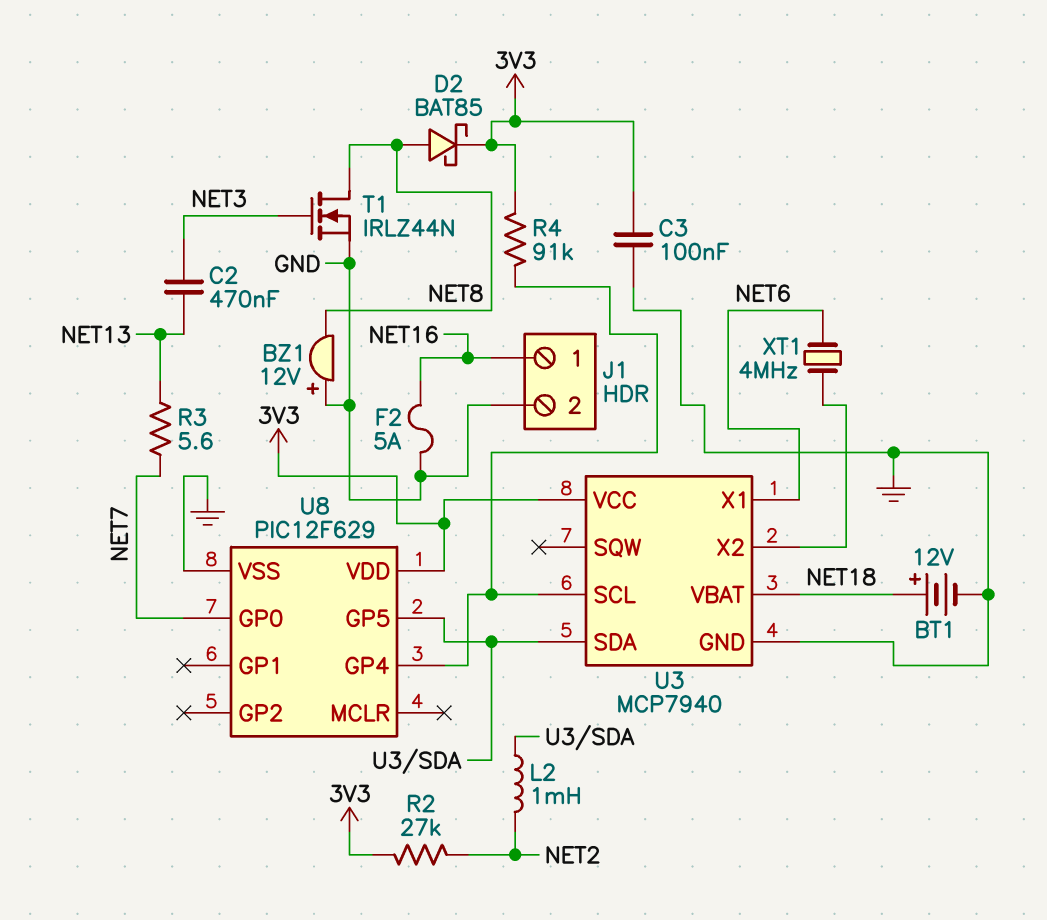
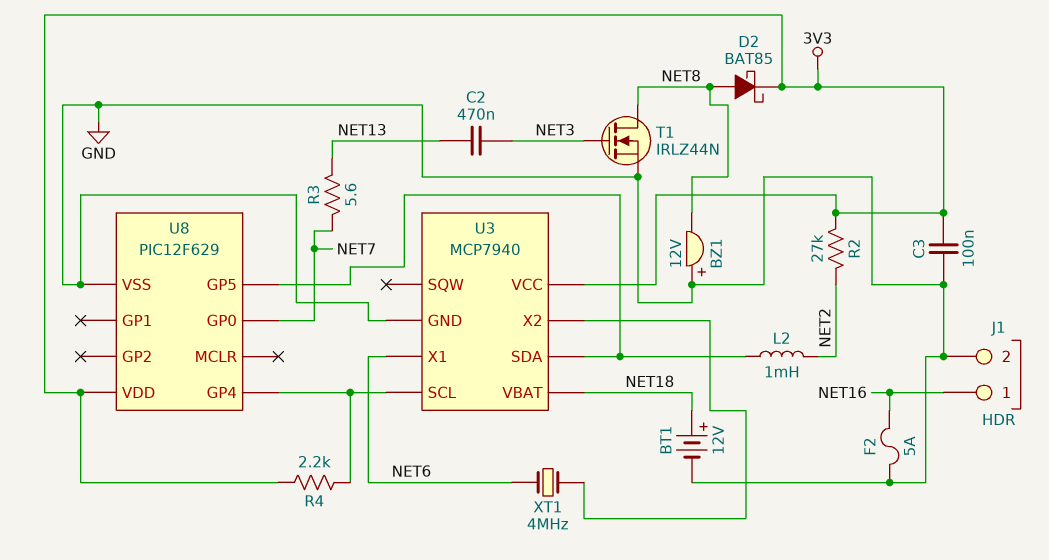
R4: 91k (3V3, U3/SCL) -> 2.2k (3V3, U3/SCL)

